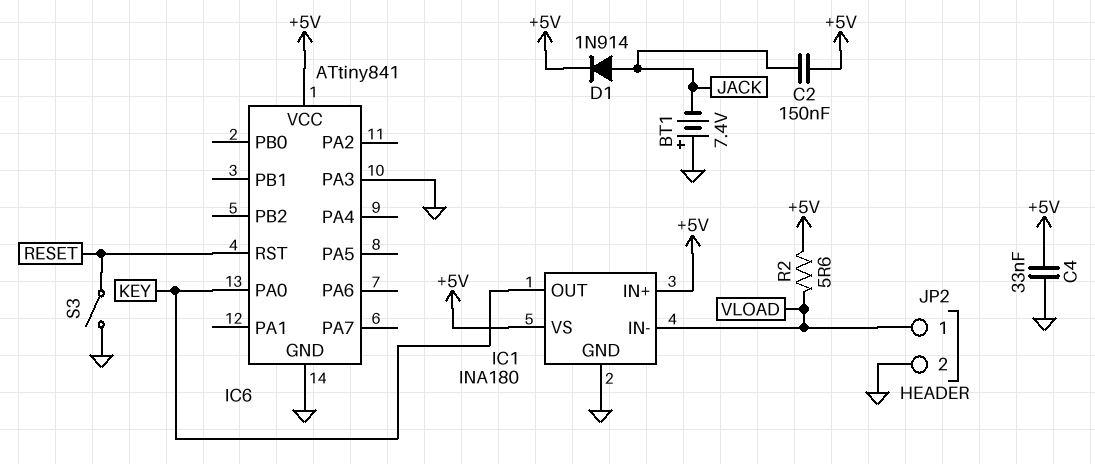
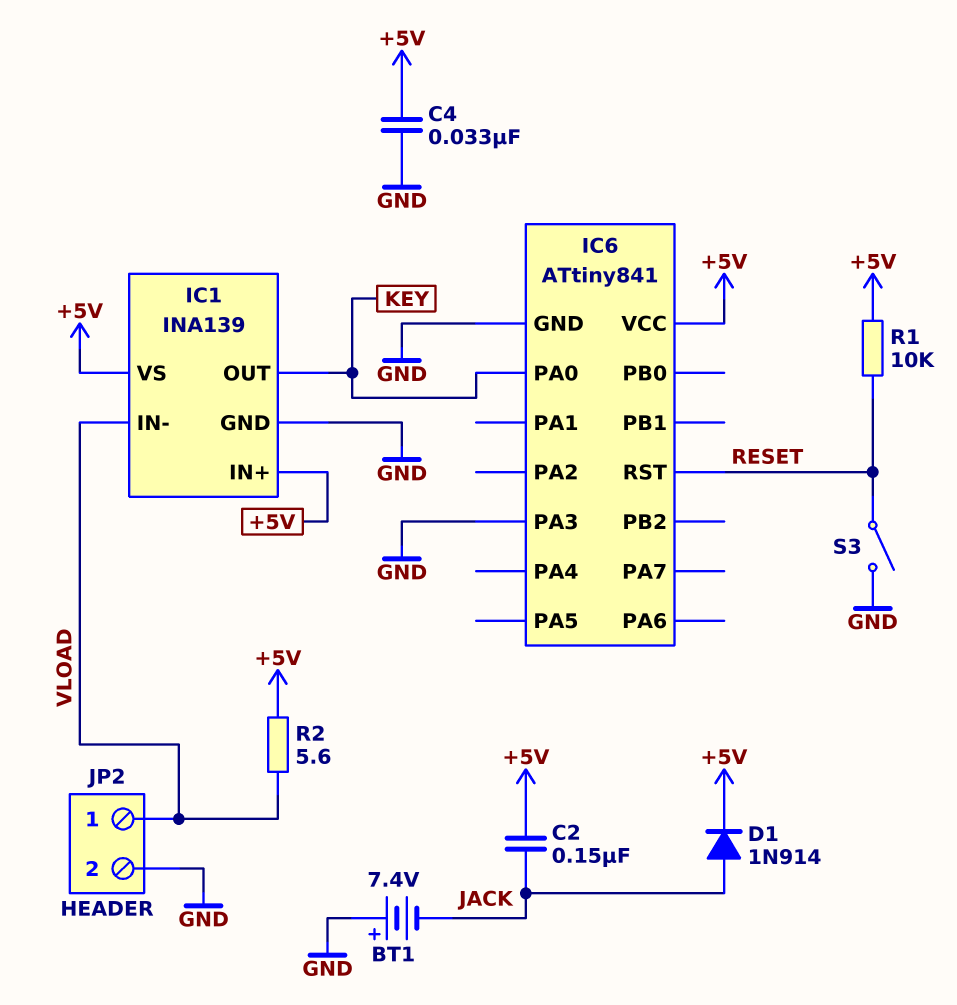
IC1: INA180 -> INA139
R1: none -> 10k (+5V, RESET)

